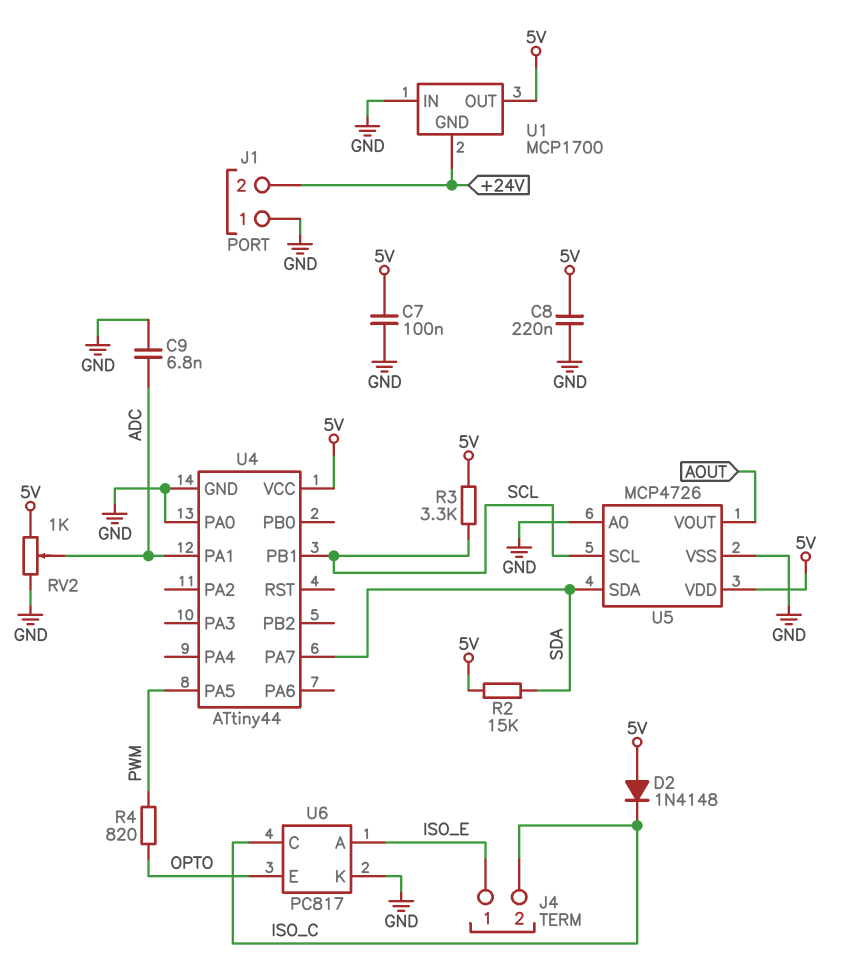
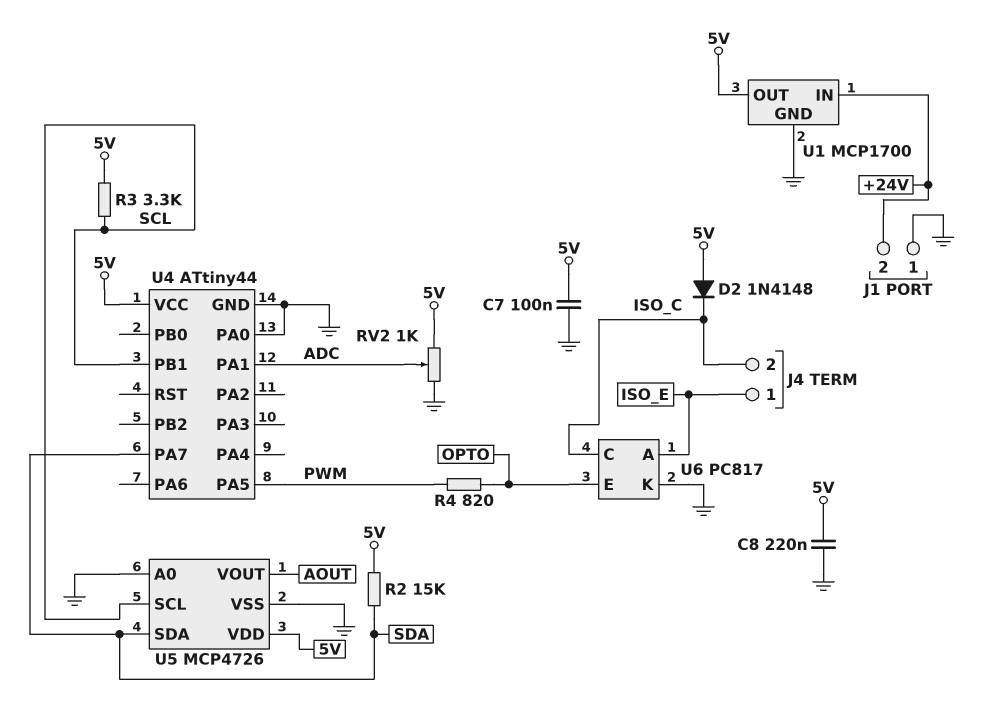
C9: 6.8nF (ADC, GND) -> none
U1 pin GND: +24V -> GND
U1 pin IN: GND -> +24V

